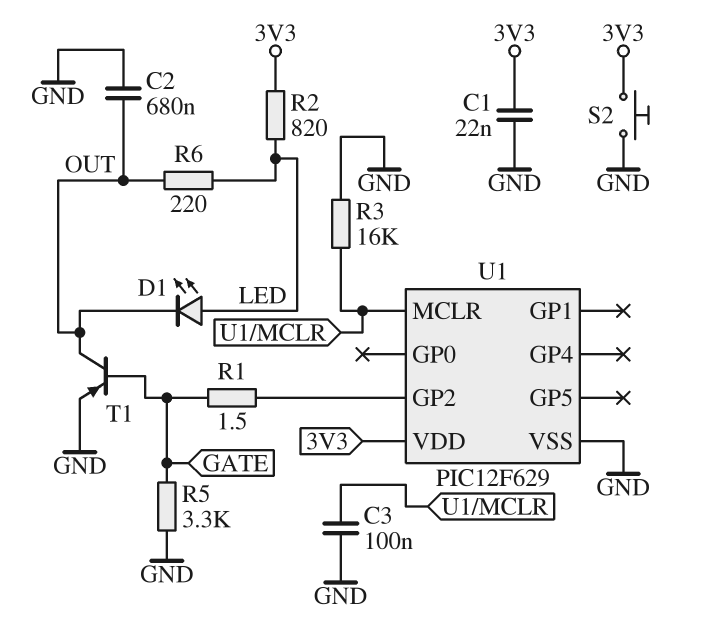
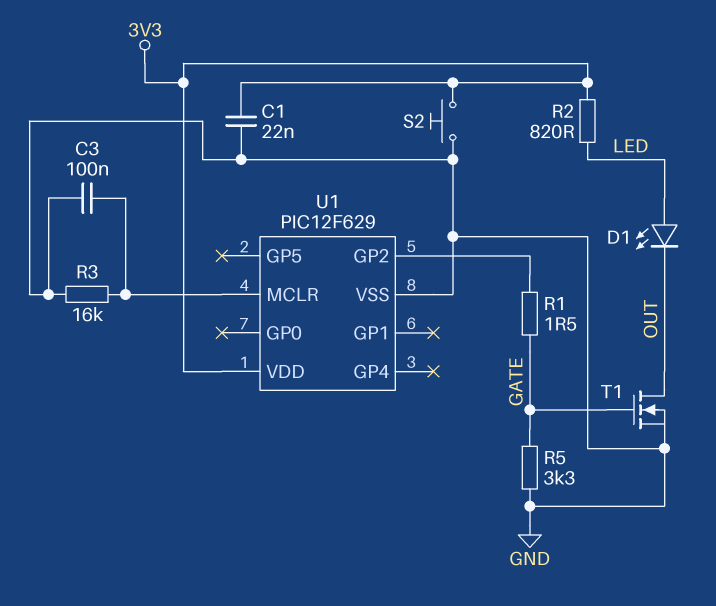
C2: 680nF (GND, OUT) -> none
R6: 220 (LED, OUT) -> none
T1: PNP (B GATE, C OUT, E GND) -> NMOS (G GATE, D OUT, S GND)

